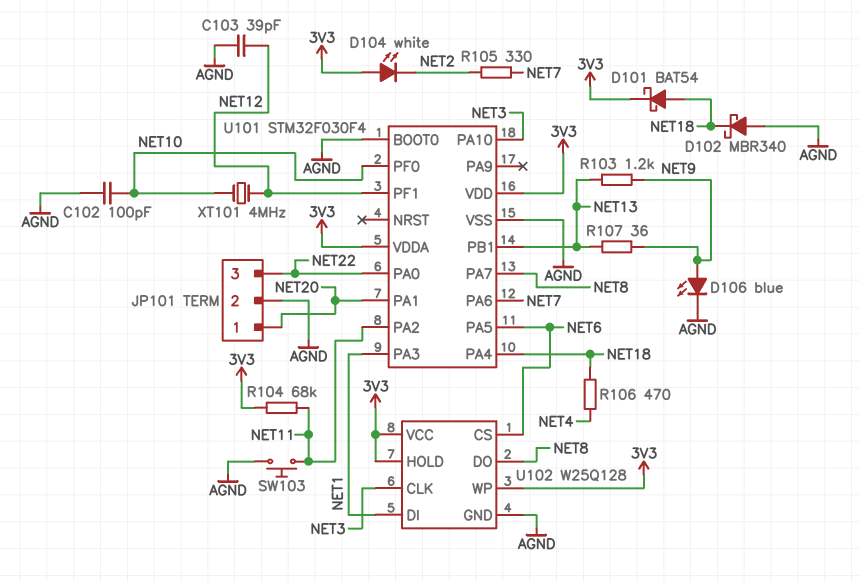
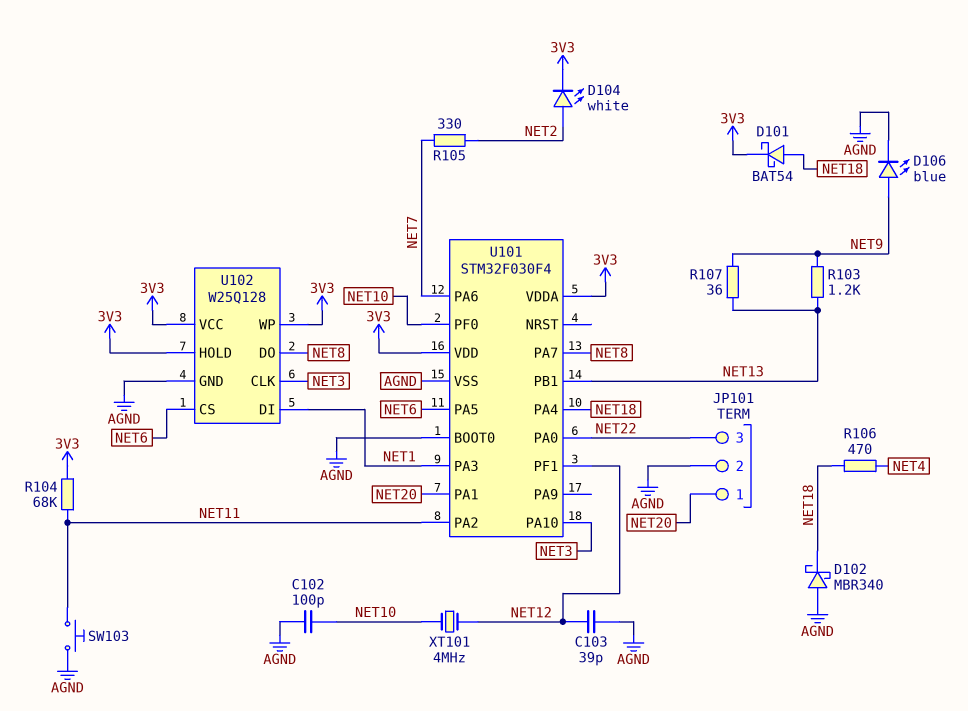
D104: LED white (A 3V3, K NET2) -> LED white (A NET2, K 3V3)

